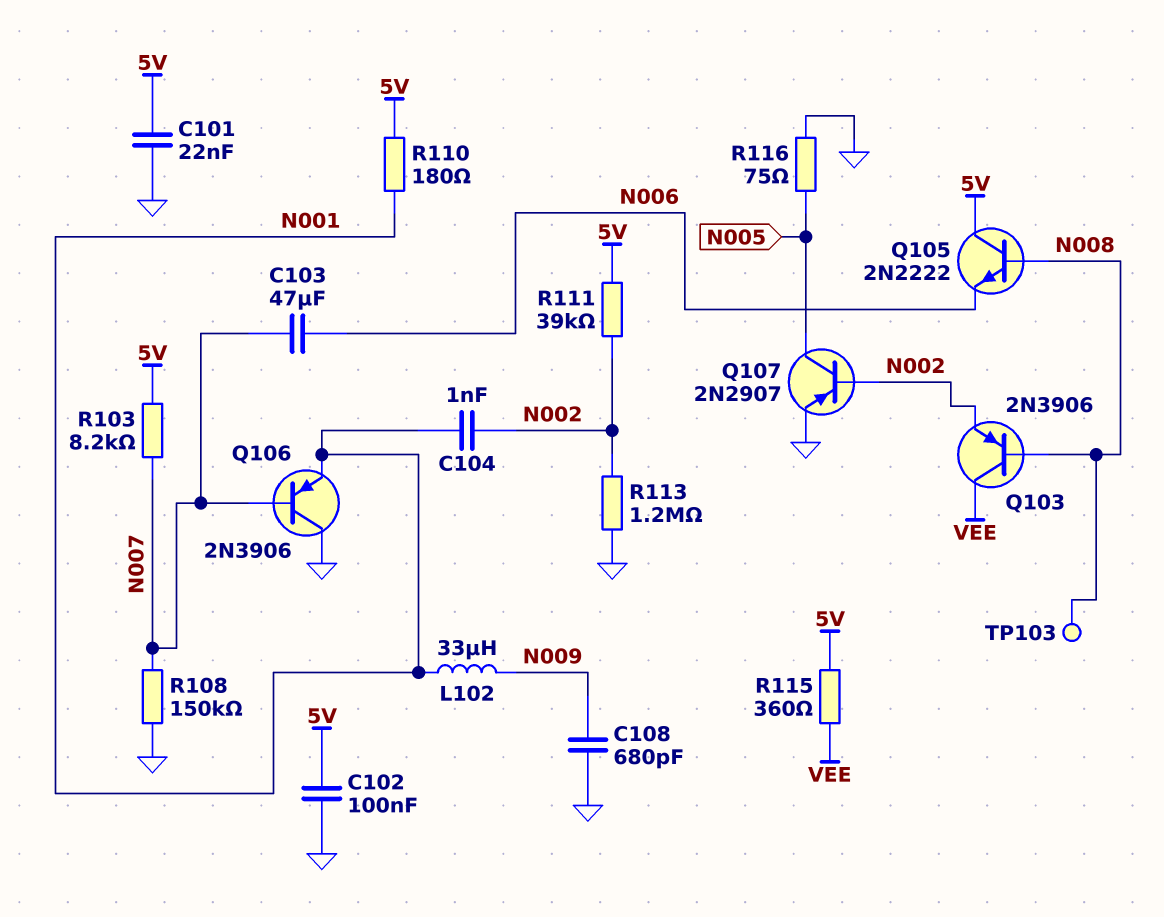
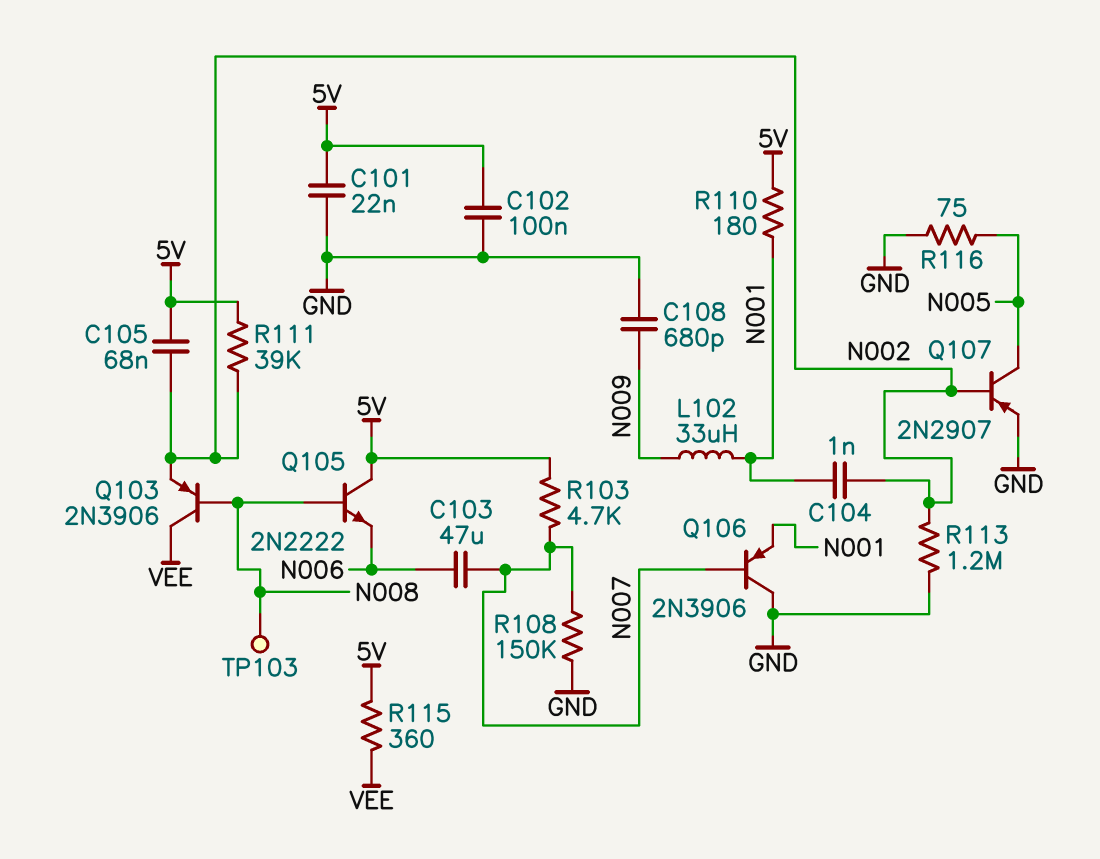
C105: none -> 68nF (5V, N002)
R103: 8.2k (5V, N007) -> 4.7k (5V, N007)

